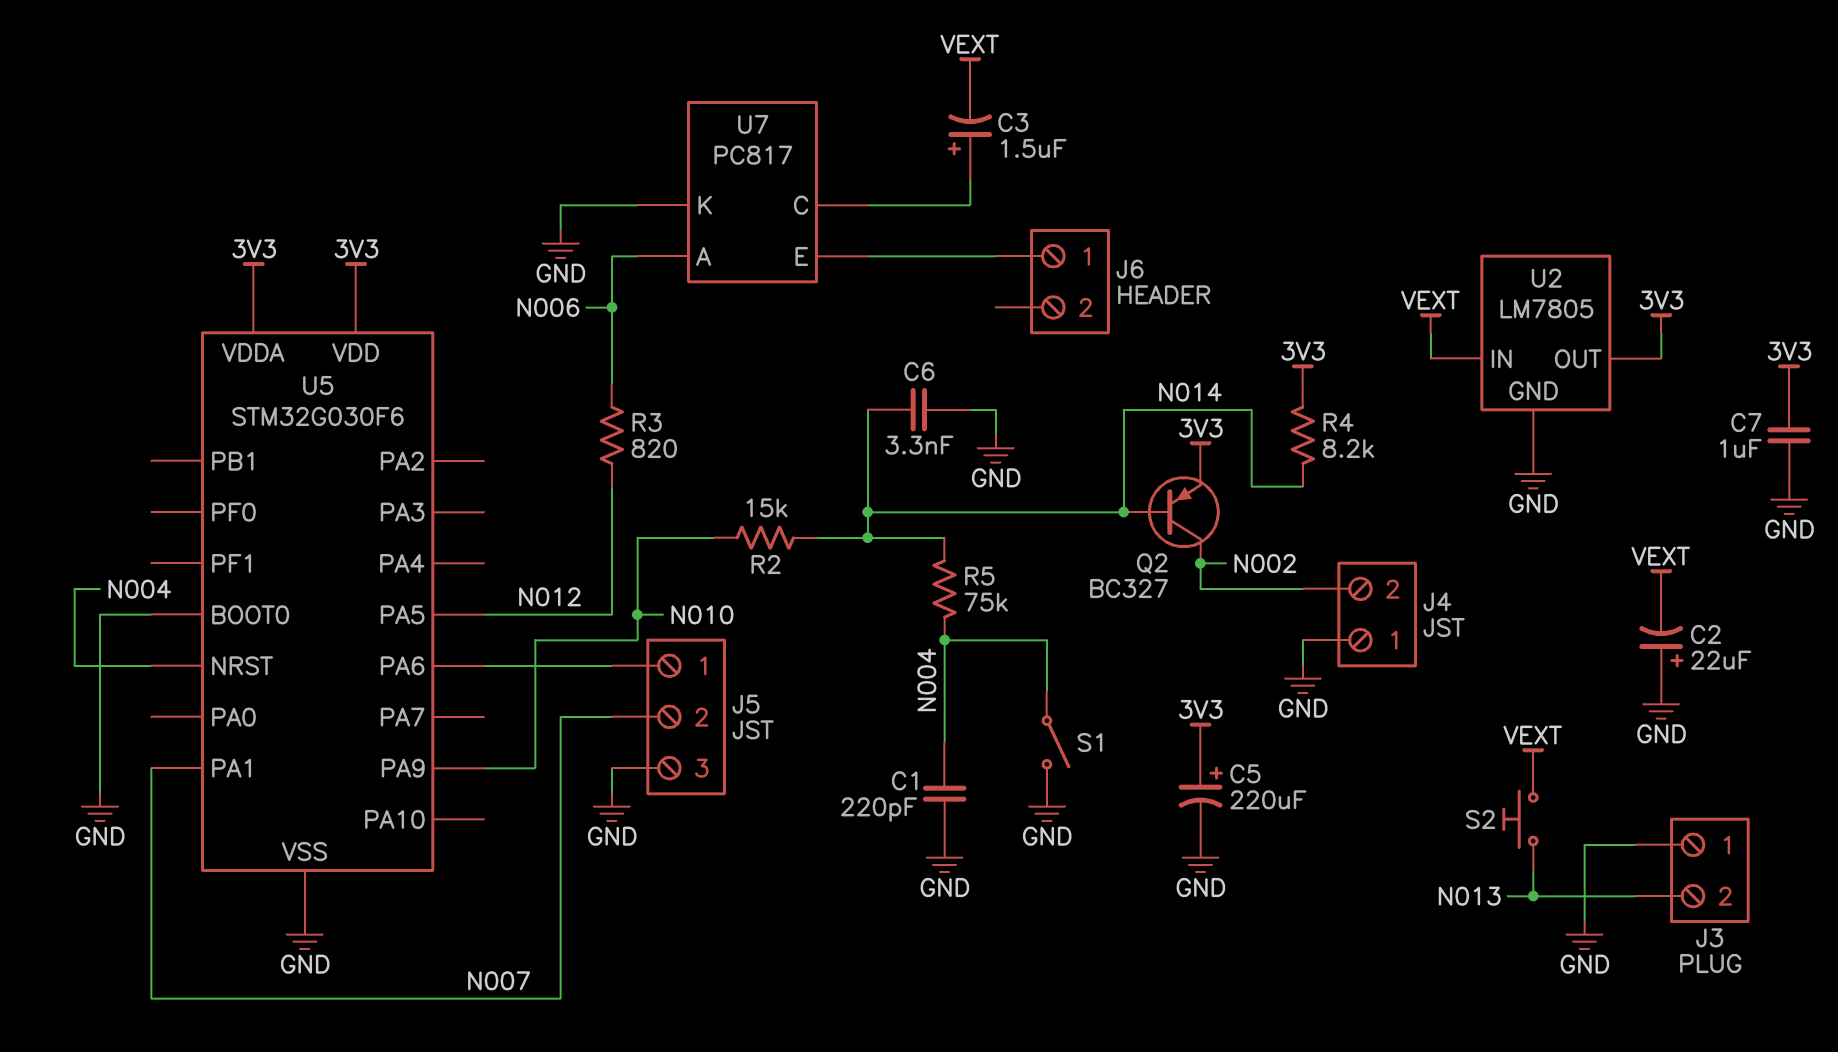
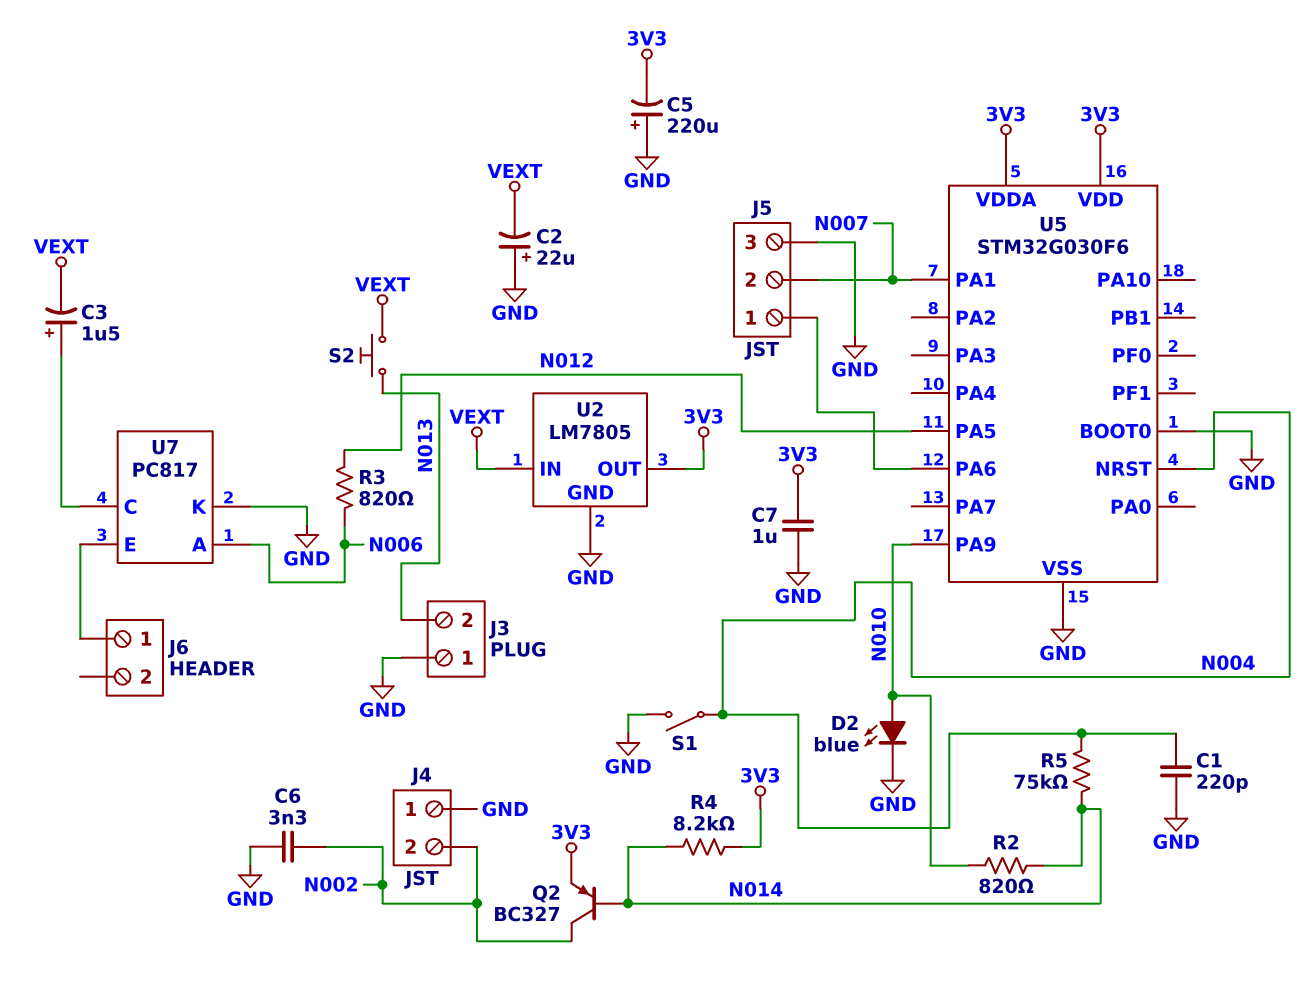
C5: 220uF (plus 3V3, minus GND) -> 220uF (plus GND, minus 3V3)
C6: 3.3nF (GND, N014) -> 3.3nF (GND, N002)
D2: none -> LED blue (A N010, K GND)
R2: 15k (N010, N014) -> 820 (N010, N014)

